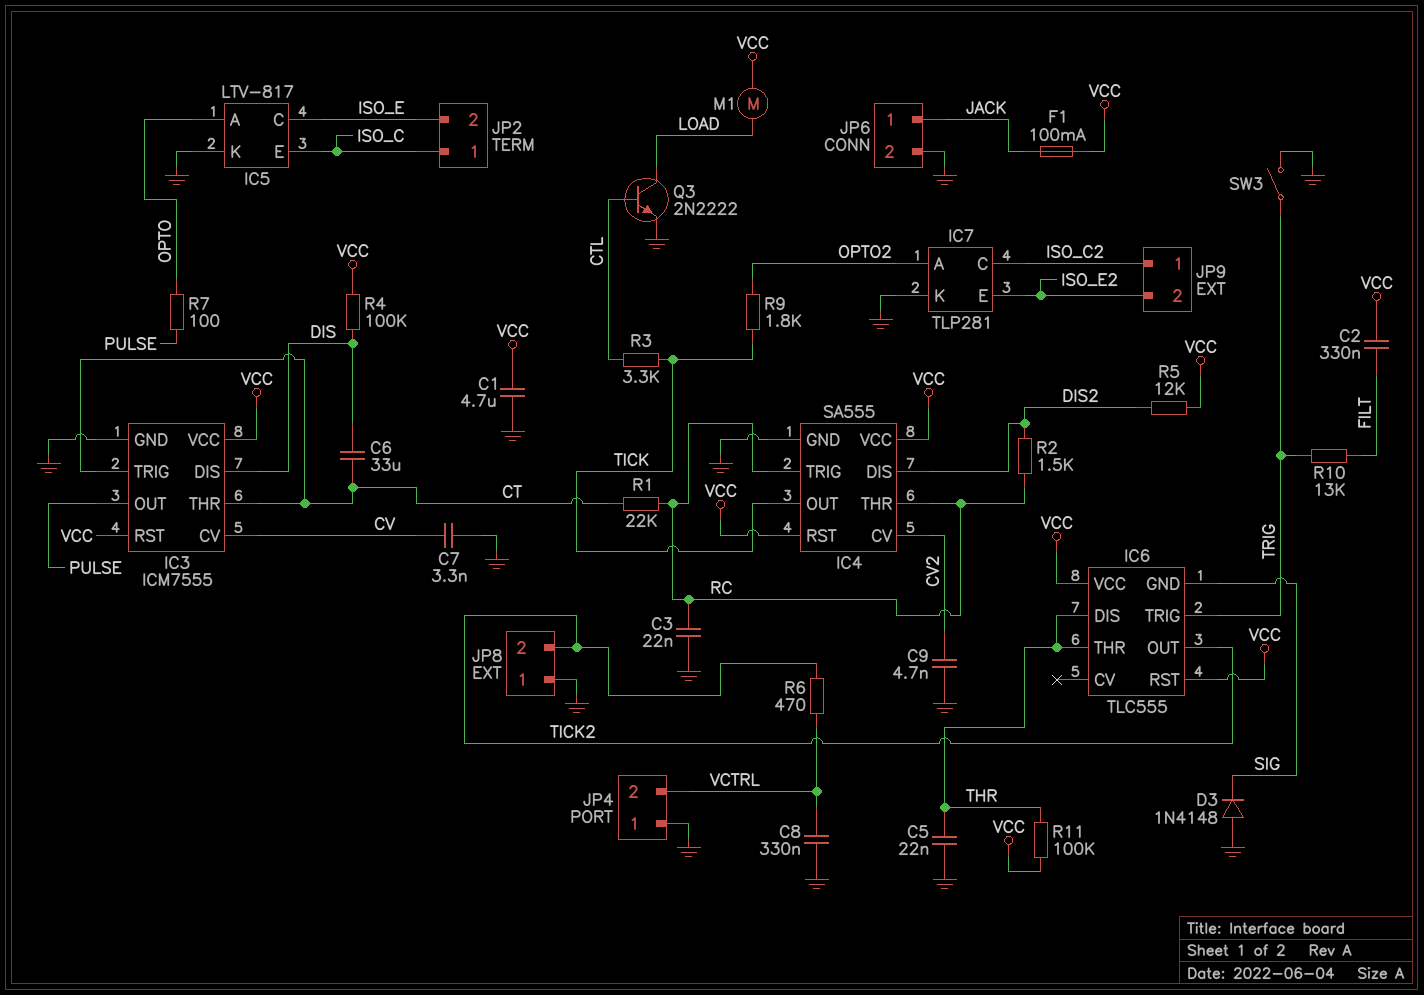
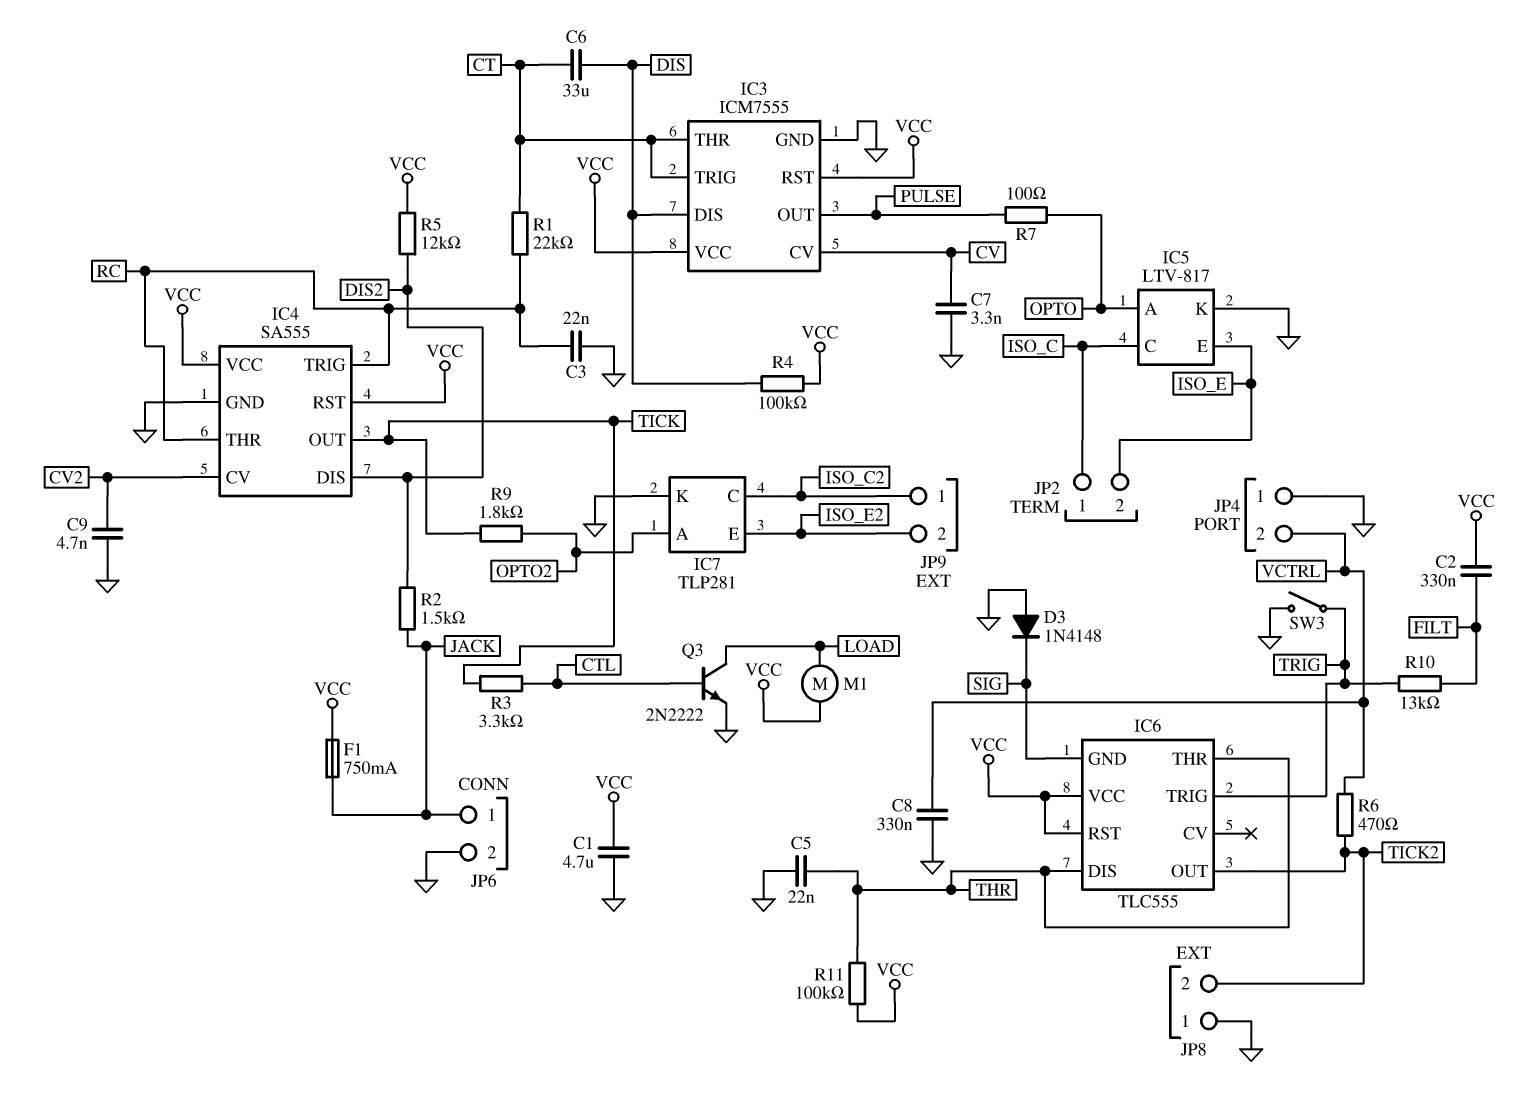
F1: 100mA (JACK, VCC) -> 750mA (JACK, VCC)
IC5 pin C: ISO_E -> ISO_C
IC5 pin E: ISO_C -> ISO_E
R2: 1.5k (DIS2, RC) -> 1.5k (DIS2, JACK)

